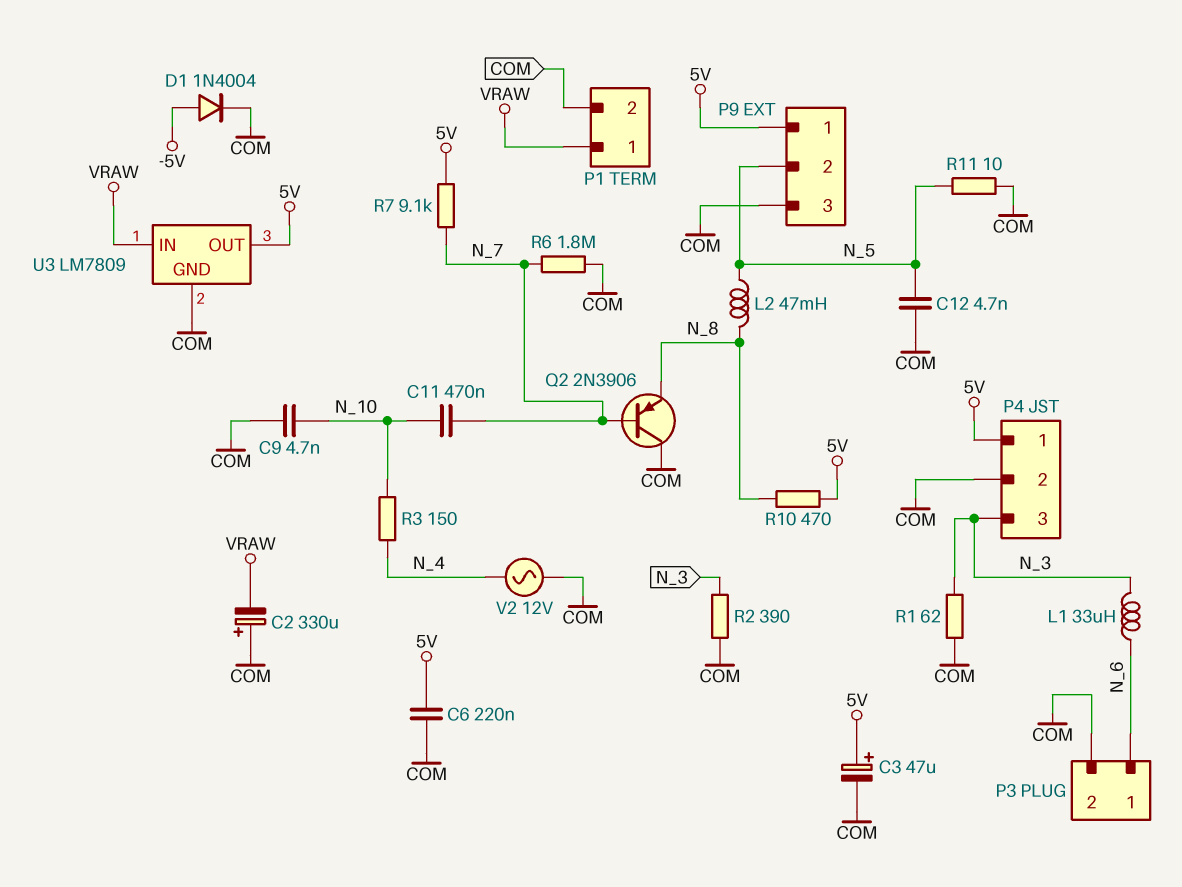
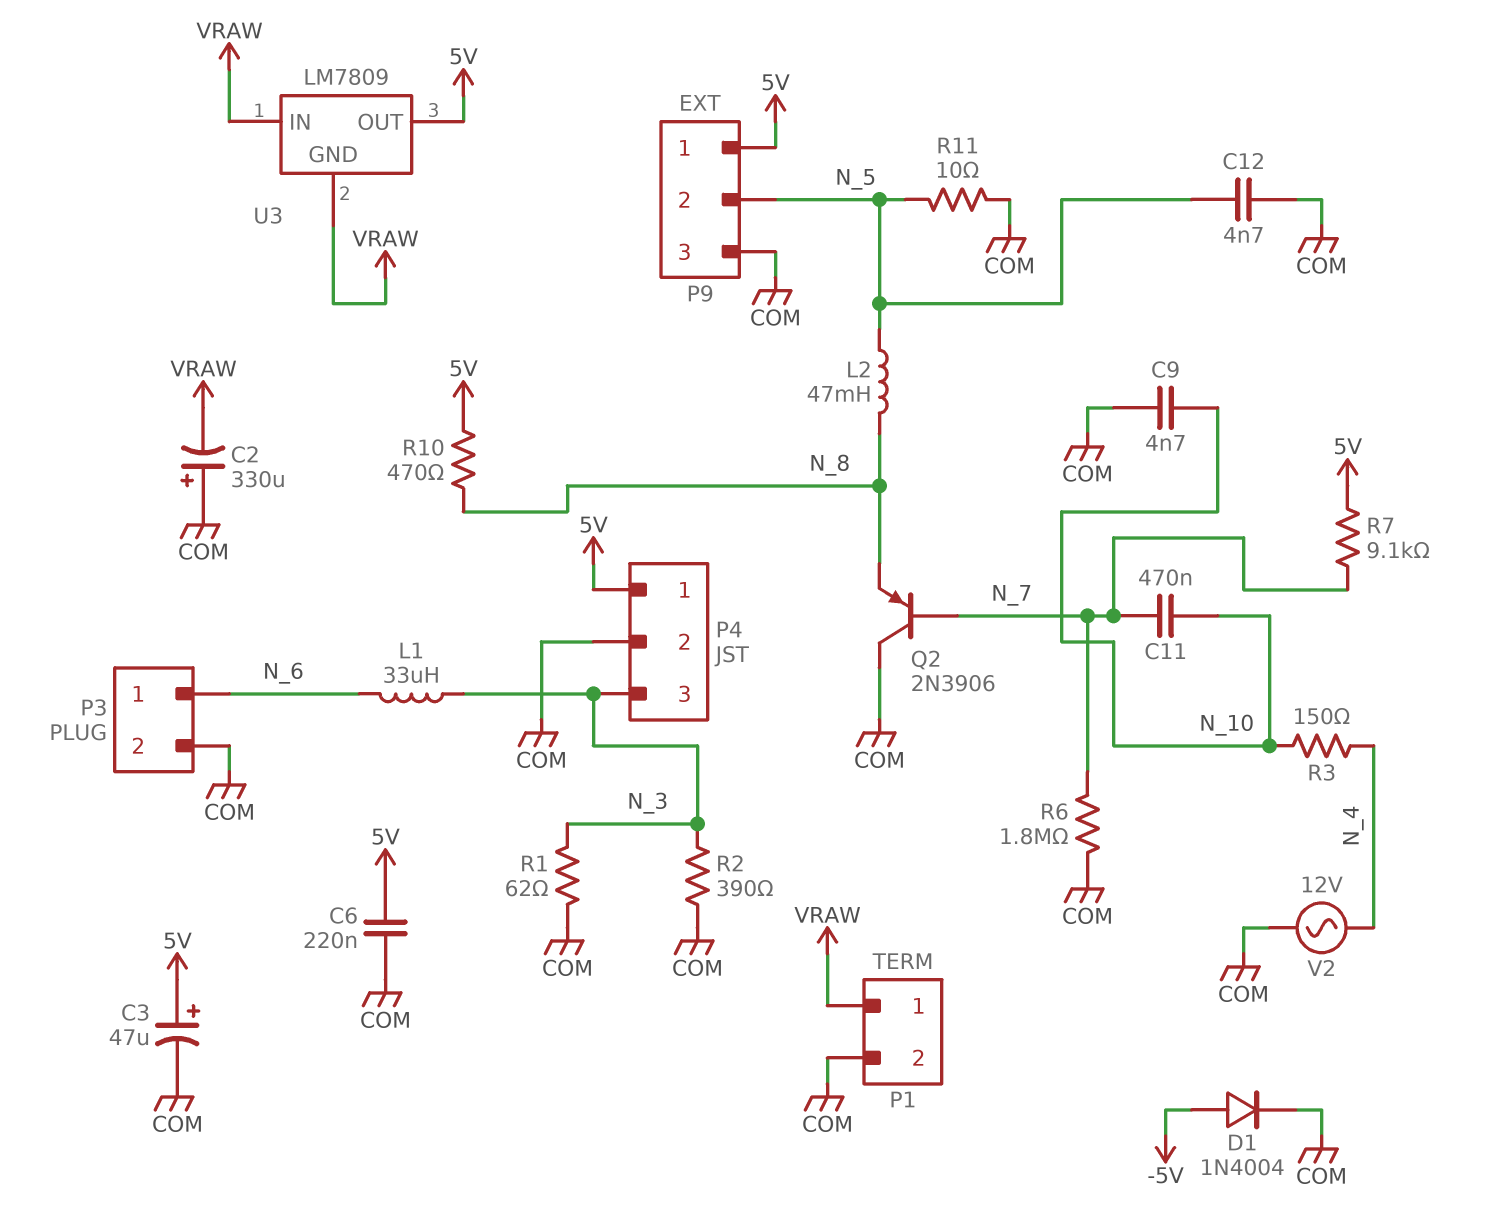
U3 pin GND: COM -> VRAW

